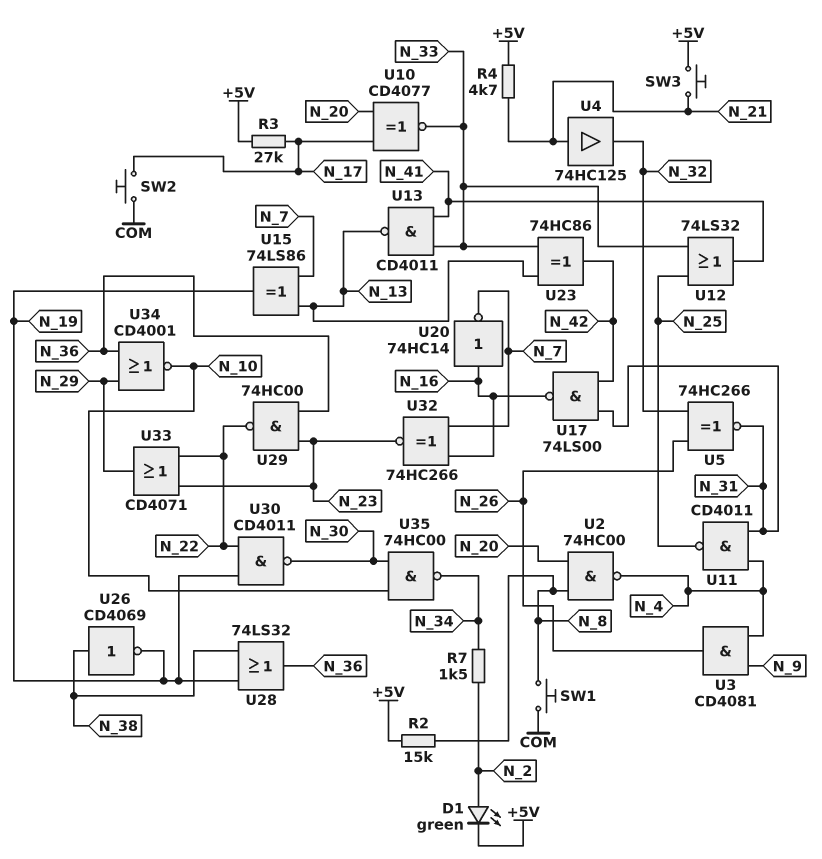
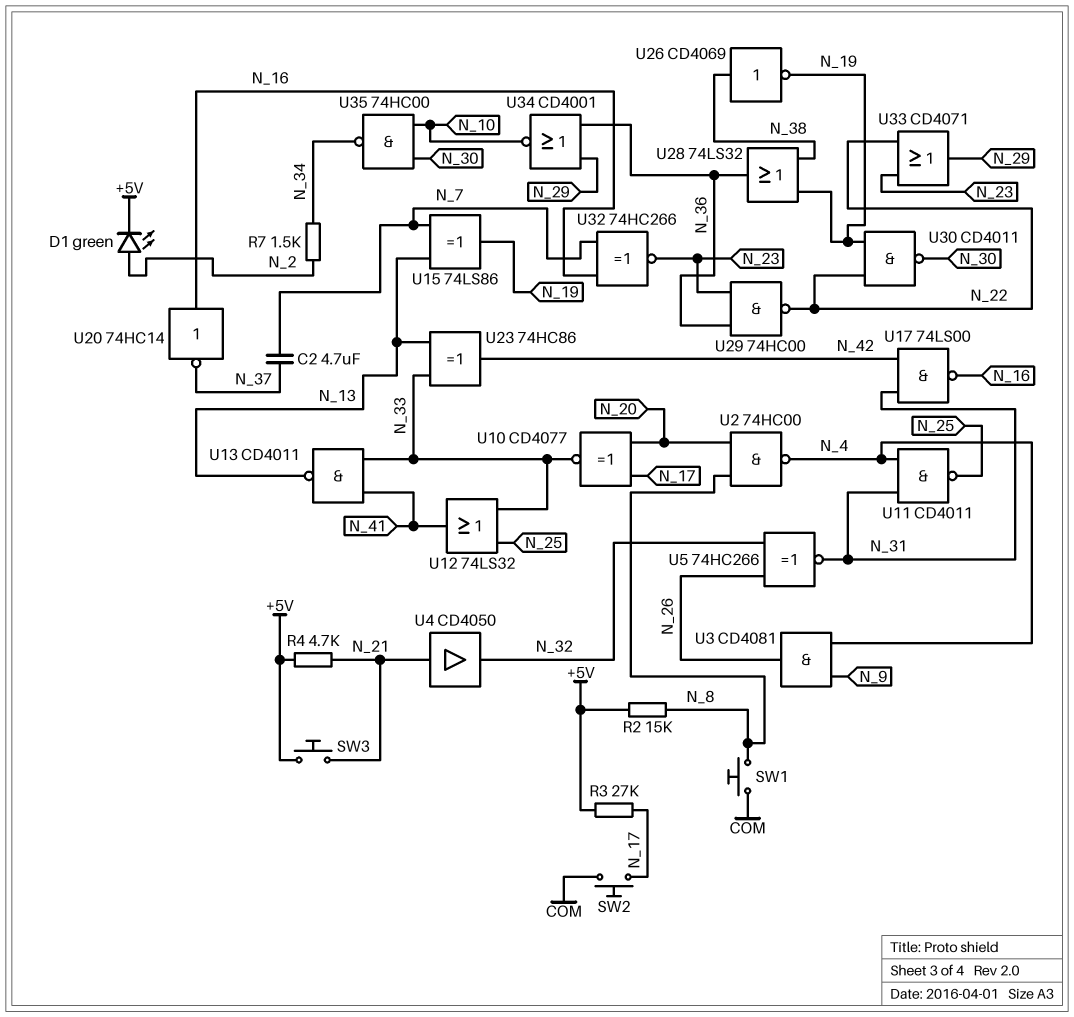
C2: none -> 4.7uF (N_7, N_37)
U4: buffer 74HC125 (in N_21, out N_32) -> buffer CD4050 (in N_21, out N_32)
U20: NOT 74HC14 (in N_16, out N_7) -> NOT 74HC14 (in N_16, out N_37)

